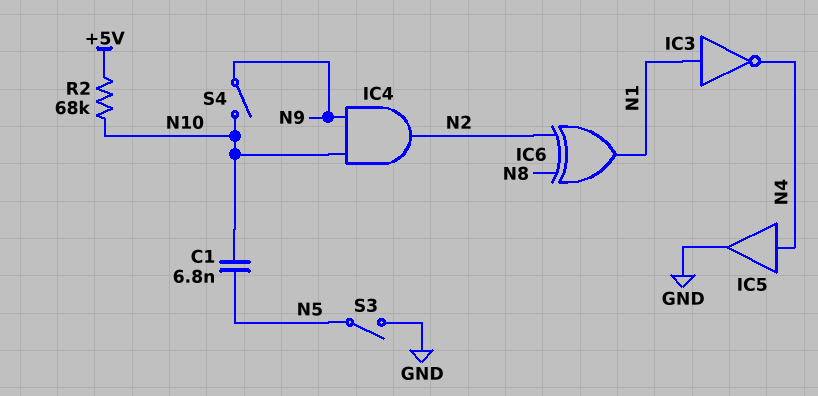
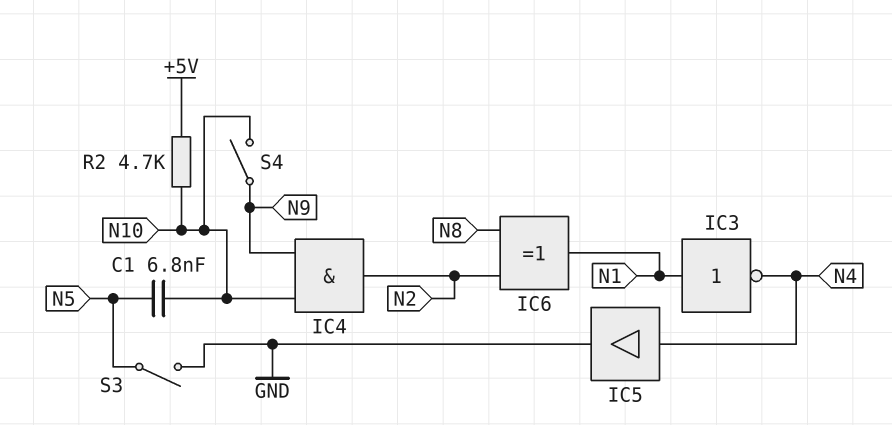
R2: 68k (+5V, N10) -> 4.7k (+5V, N10)

